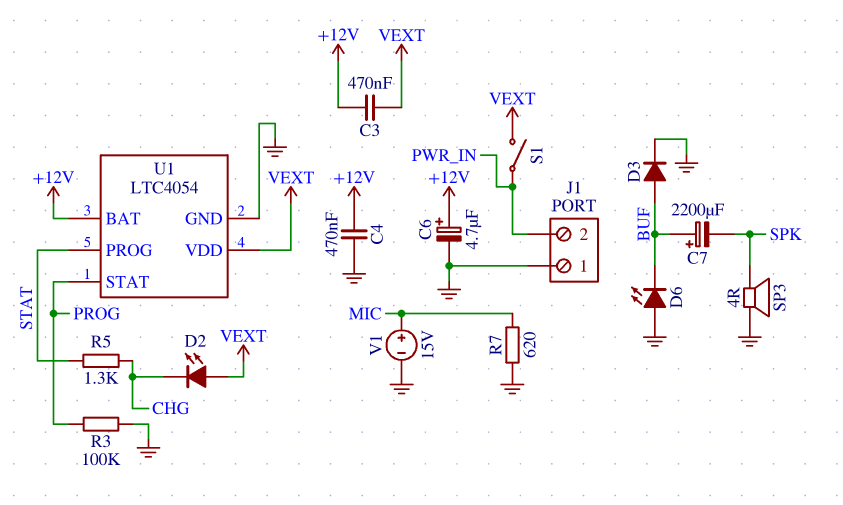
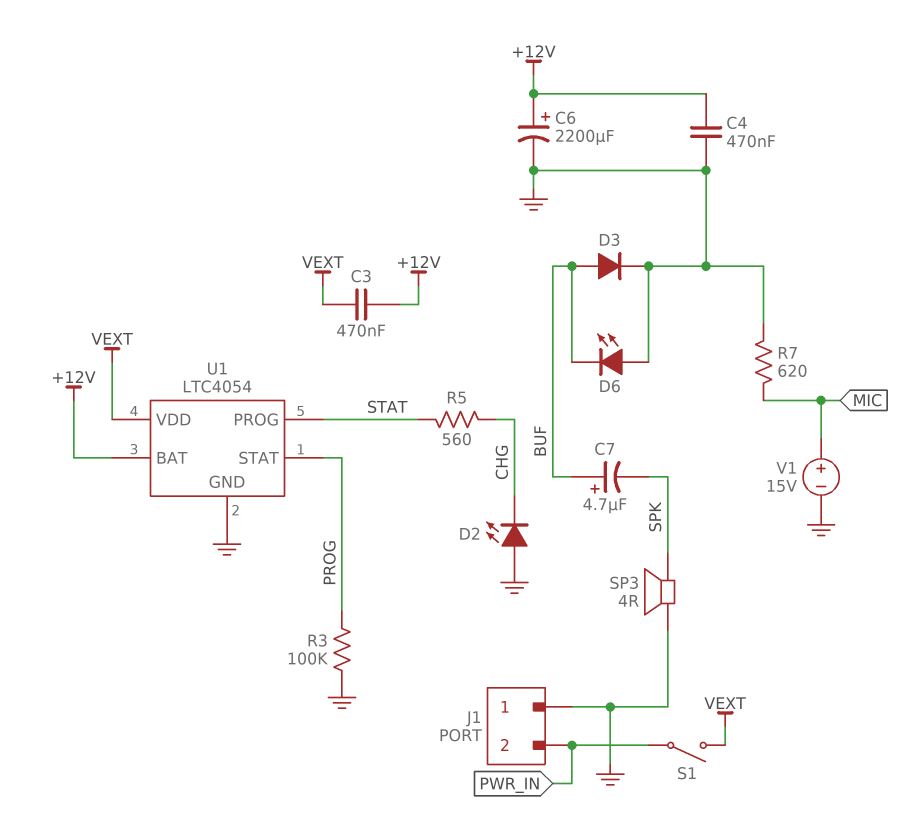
C6: 4.7uF (plus +12V, minus GND) -> 2200uF (plus +12V, minus GND)
C7: 2200uF (plus BUF, minus SPK) -> 4.7uF (plus BUF, minus SPK)
D2: LED (A VEXT, K CHG) -> LED (A GND, K CHG)
R5: 1.3k (CHG, STAT) -> 560 (CHG, STAT)

